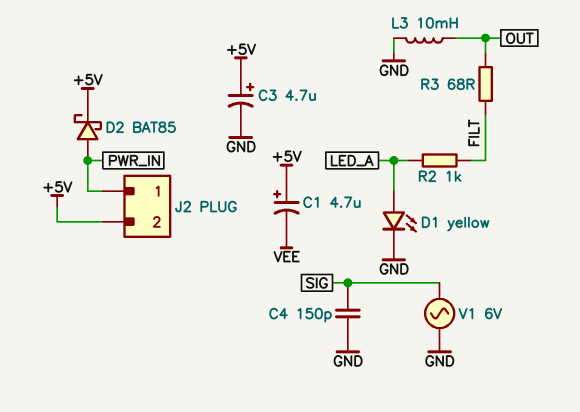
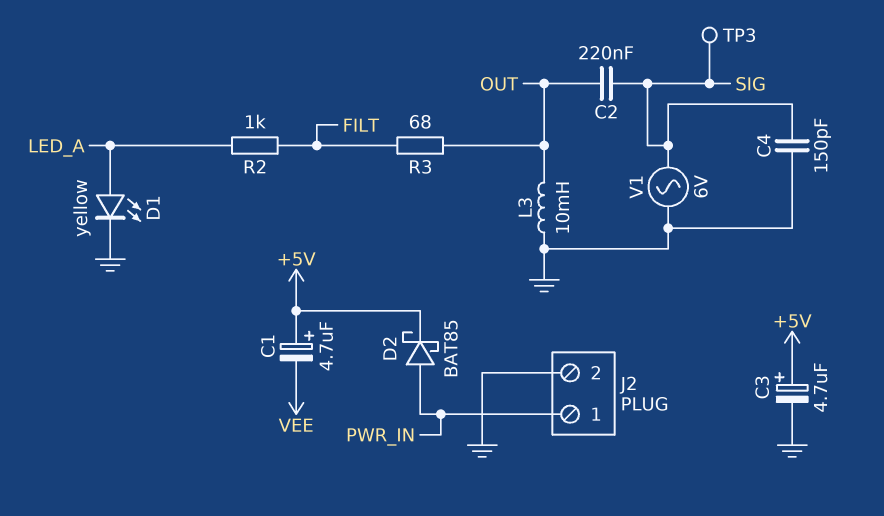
C2: none -> 220nF (OUT, SIG)
J2 pin 2: +5V -> GND
TP3: none -> test point (SIG)

